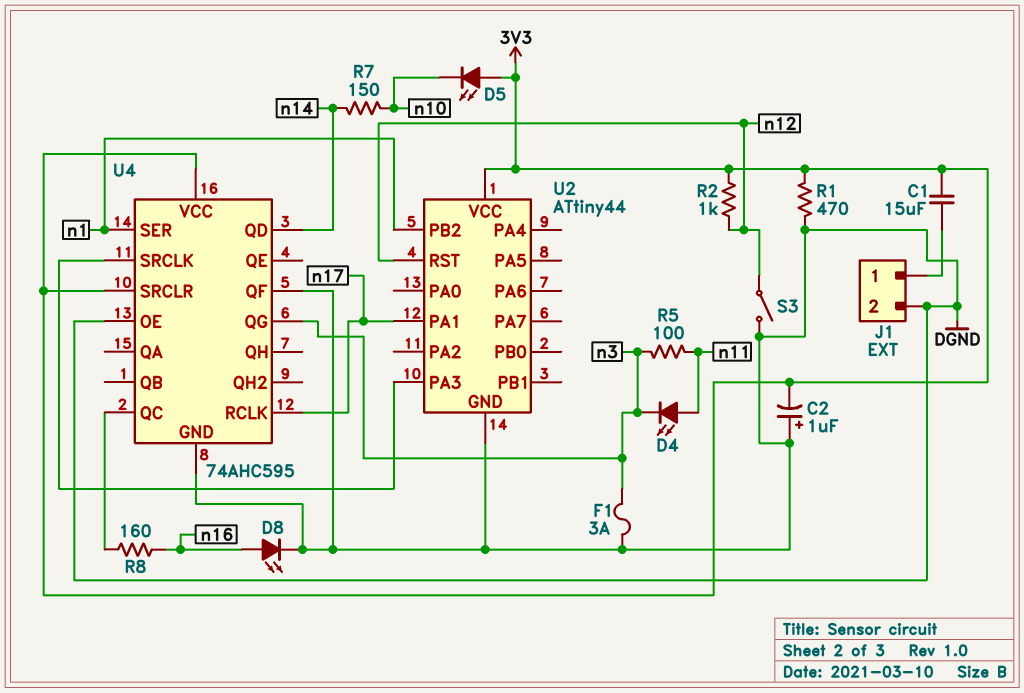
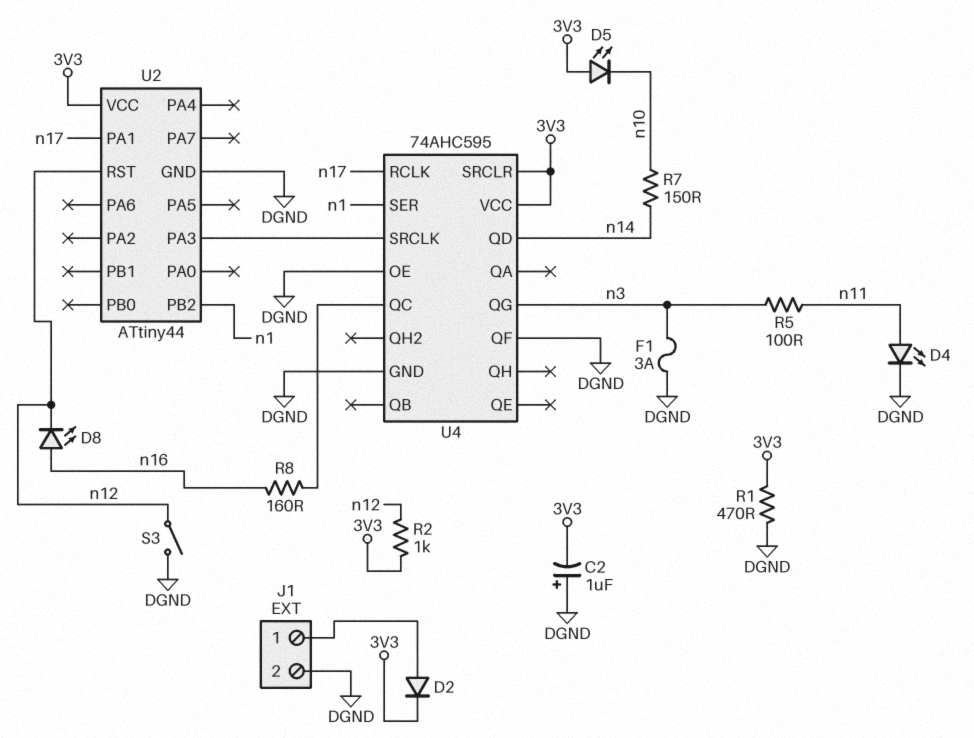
C1: 15uF (3V3, J1/1) -> none
D2: none -> diode (A J1/1, K 3V3)
D4: LED (A n11, K n3) -> LED (A n11, K DGND)
D8: LED (A n16, K DGND) -> LED (A n16, K n12)

